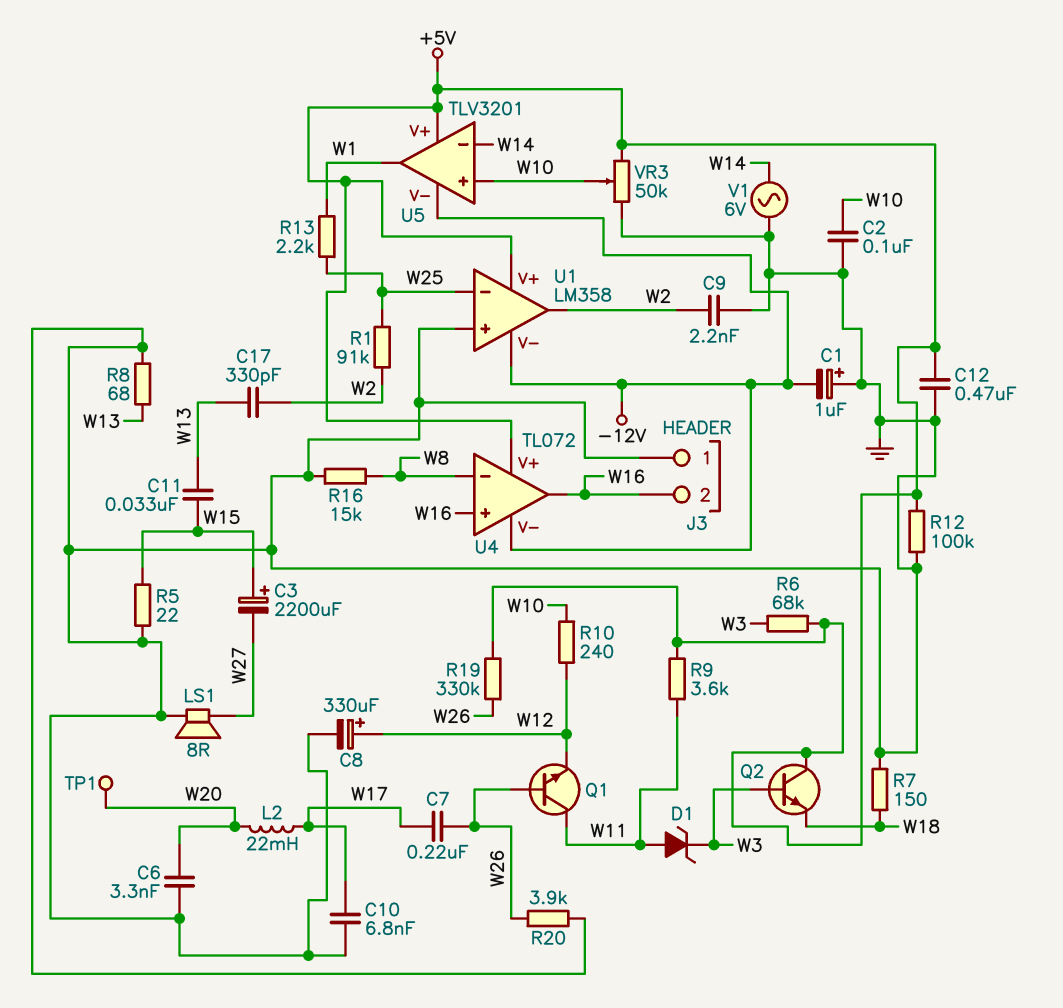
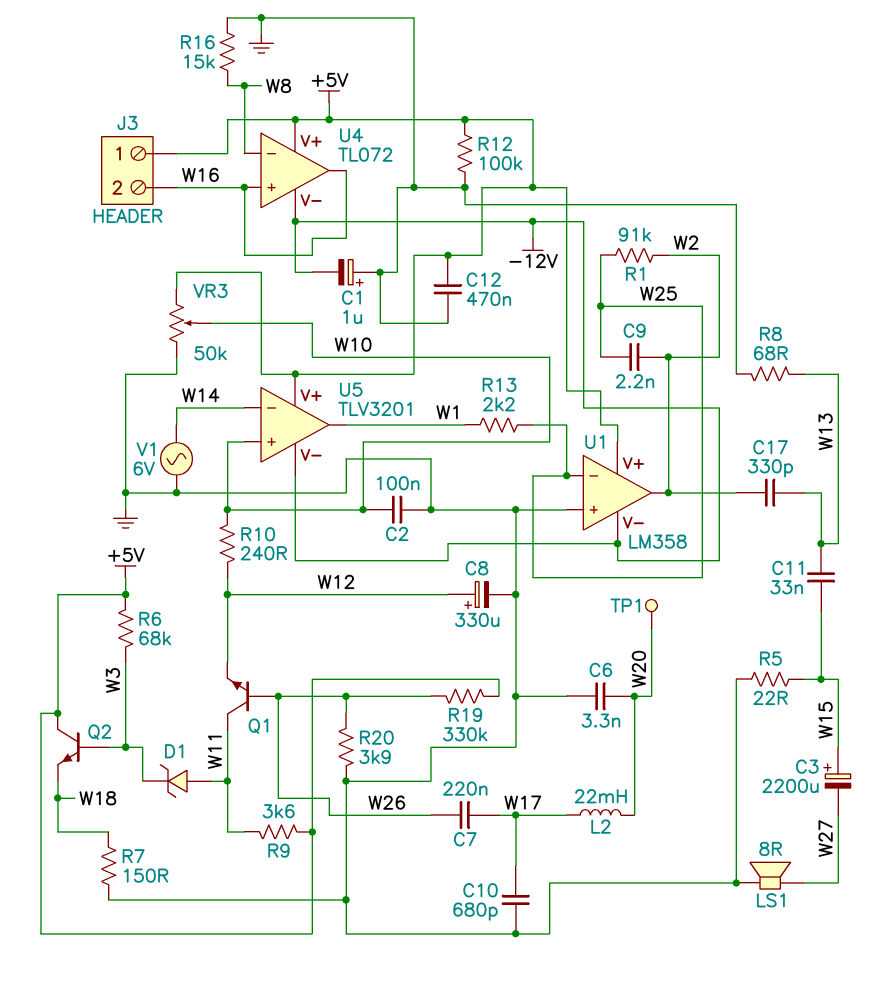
C9: 2.2nF (GND, W2) -> 2.2nF (W2, W25)
C10: 6.8nF (GND, W17) -> 680pF (GND, W17)
J3 pin 1: GND -> +5V

